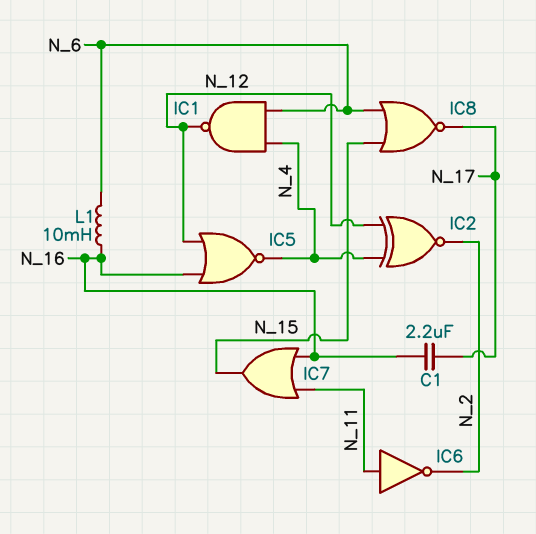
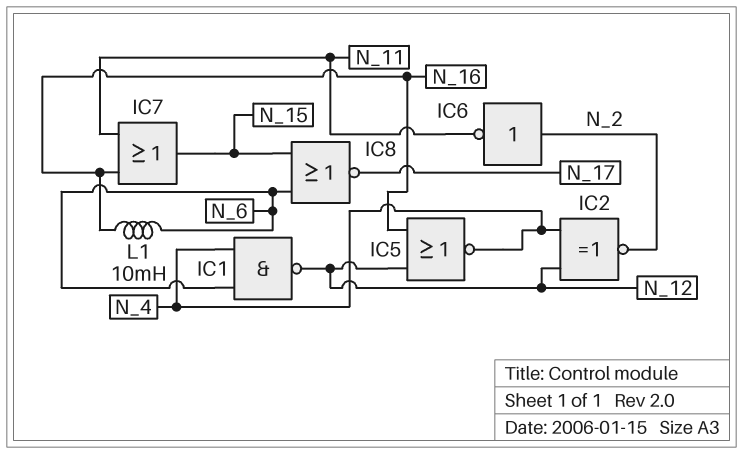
C1: 2.2uF (N_16, N_17) -> none
IC6: NOT (in N_11, out N_2) -> NOT (in N_2, out N_11)

